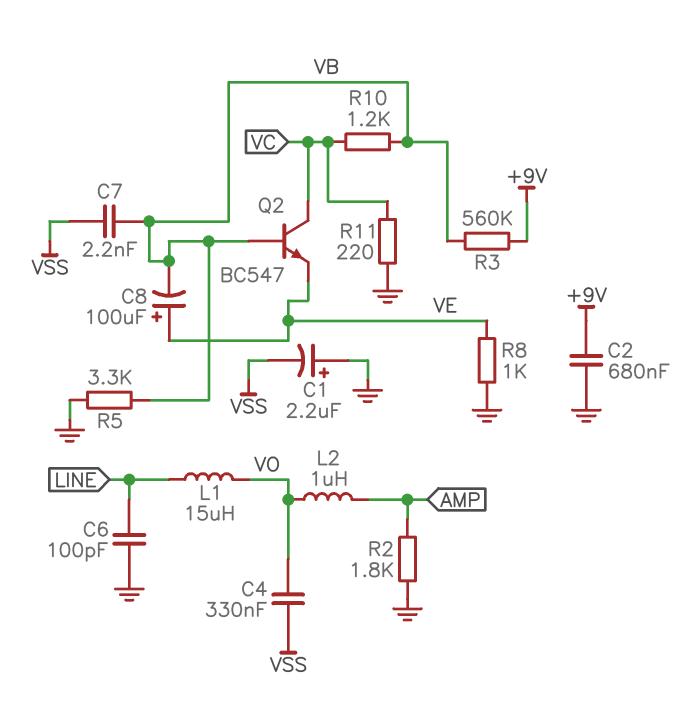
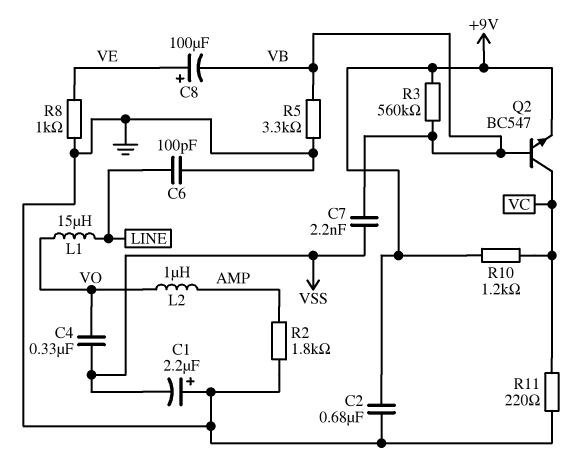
Q2: NPN BC547 (B VB, C VC, E VE) -> NPN BC547 (B VB, C VC, E +9V)
R10: 1.2k (VB, VC) -> 1.2k (+9V, VC)

